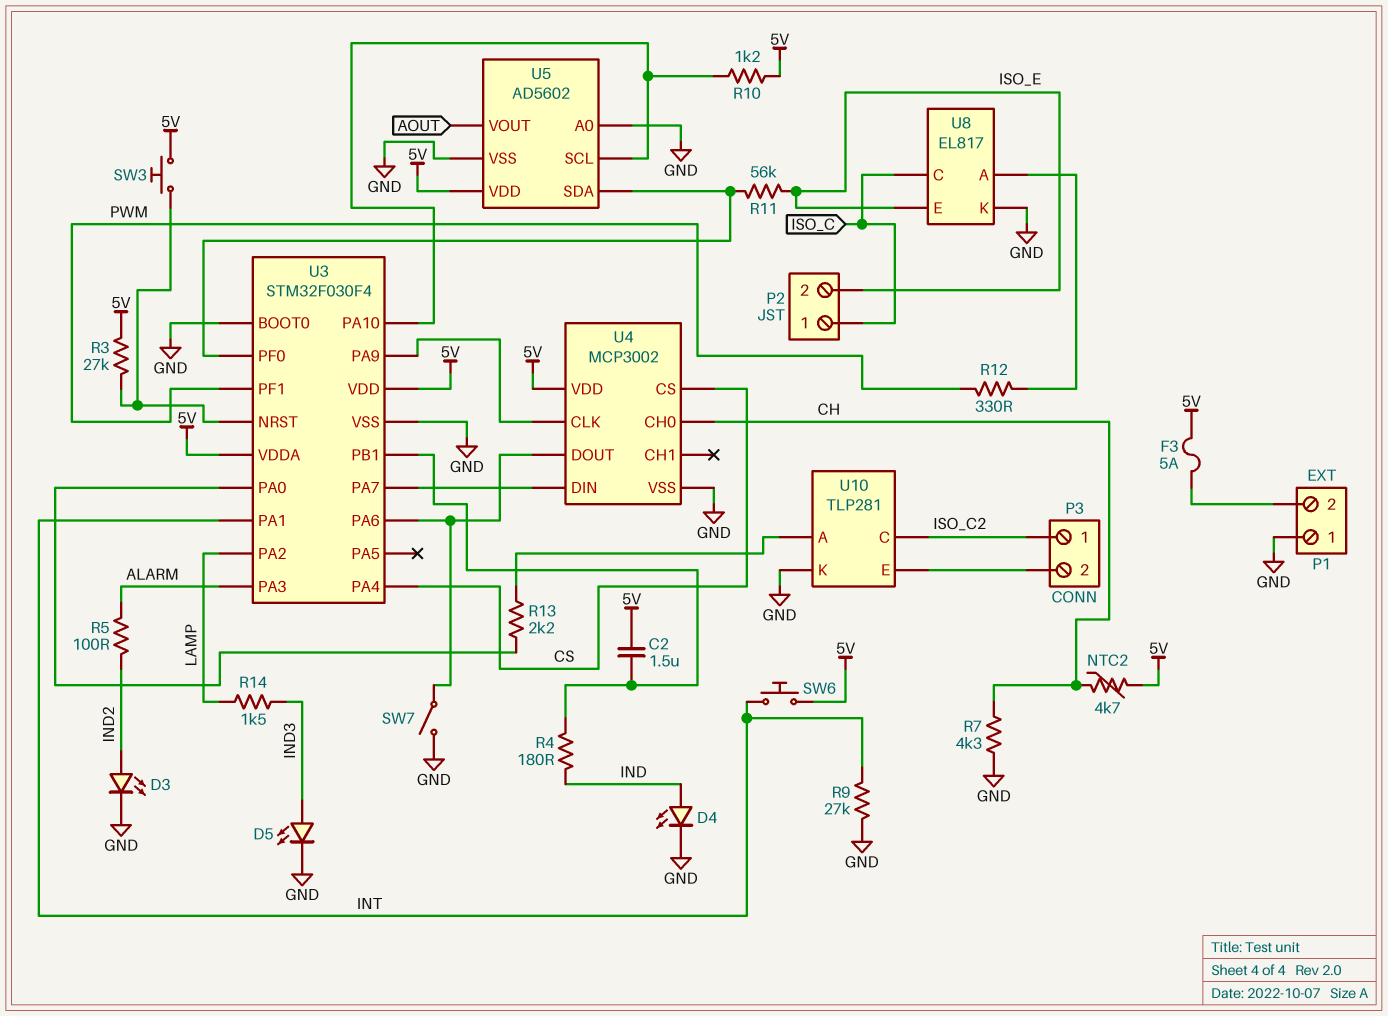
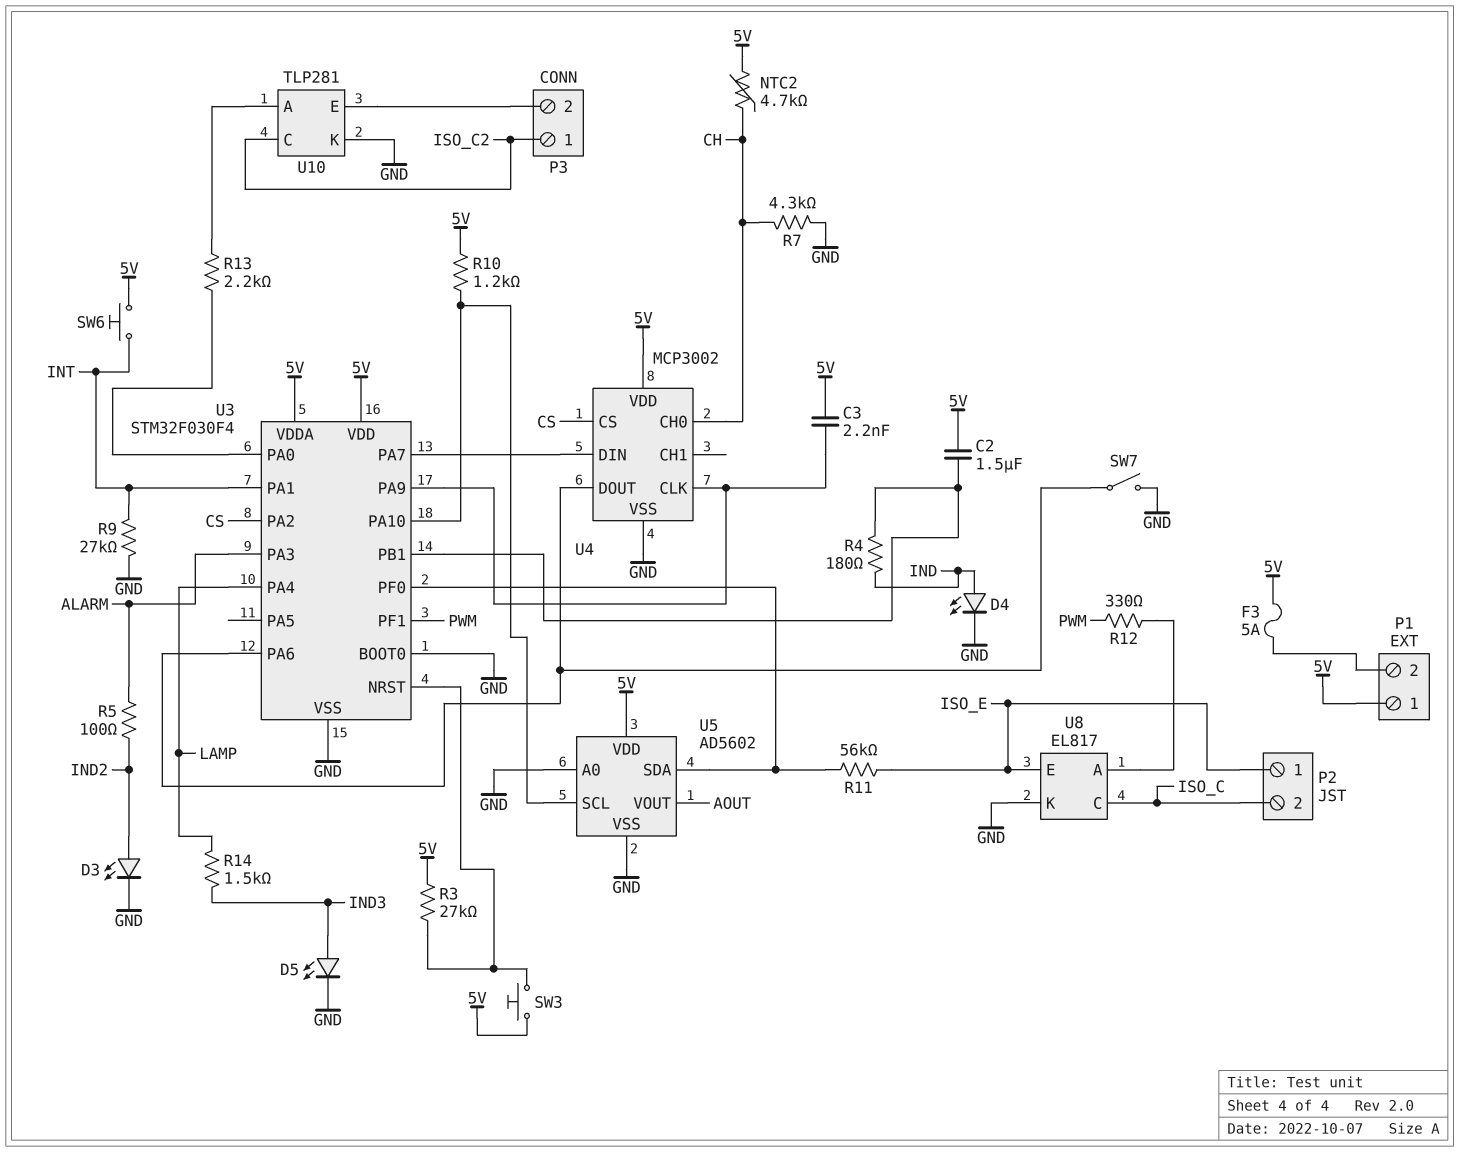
C3: none -> 2.2nF (5V, U3/PA9)
P1 pin 1: GND -> 5V
P2 pin 1: ISO_C -> ISO_E
P2 pin 2: ISO_E -> ISO_C
U3 pin PA2: LAMP -> CS
U3 pin PA4: CS -> LAMP

